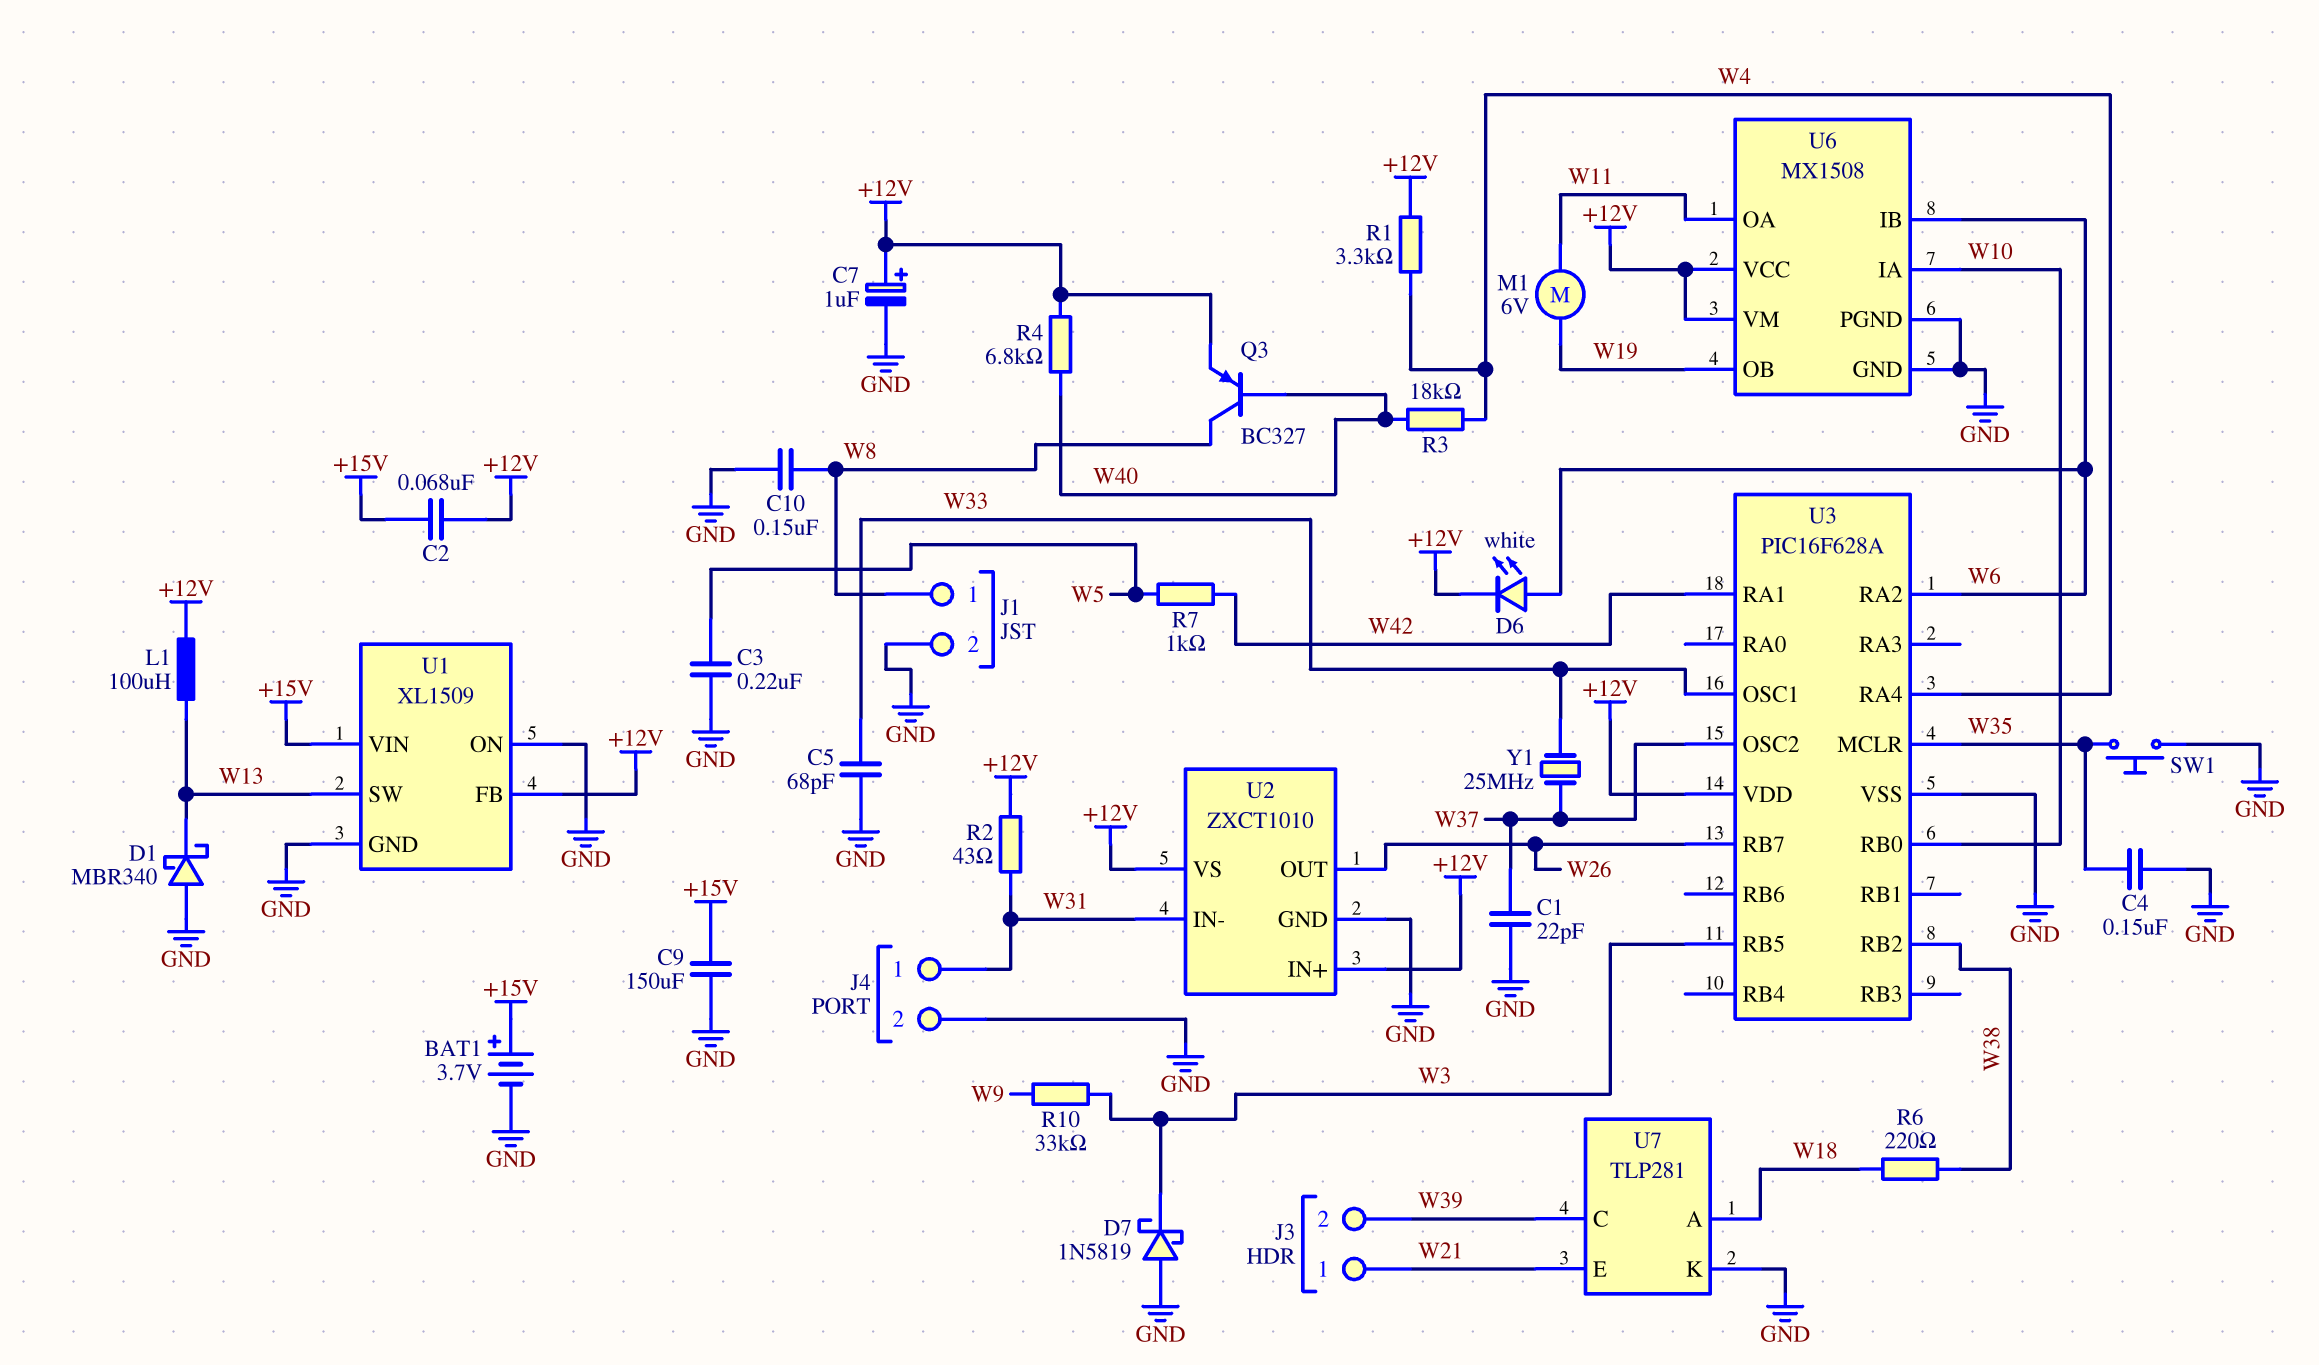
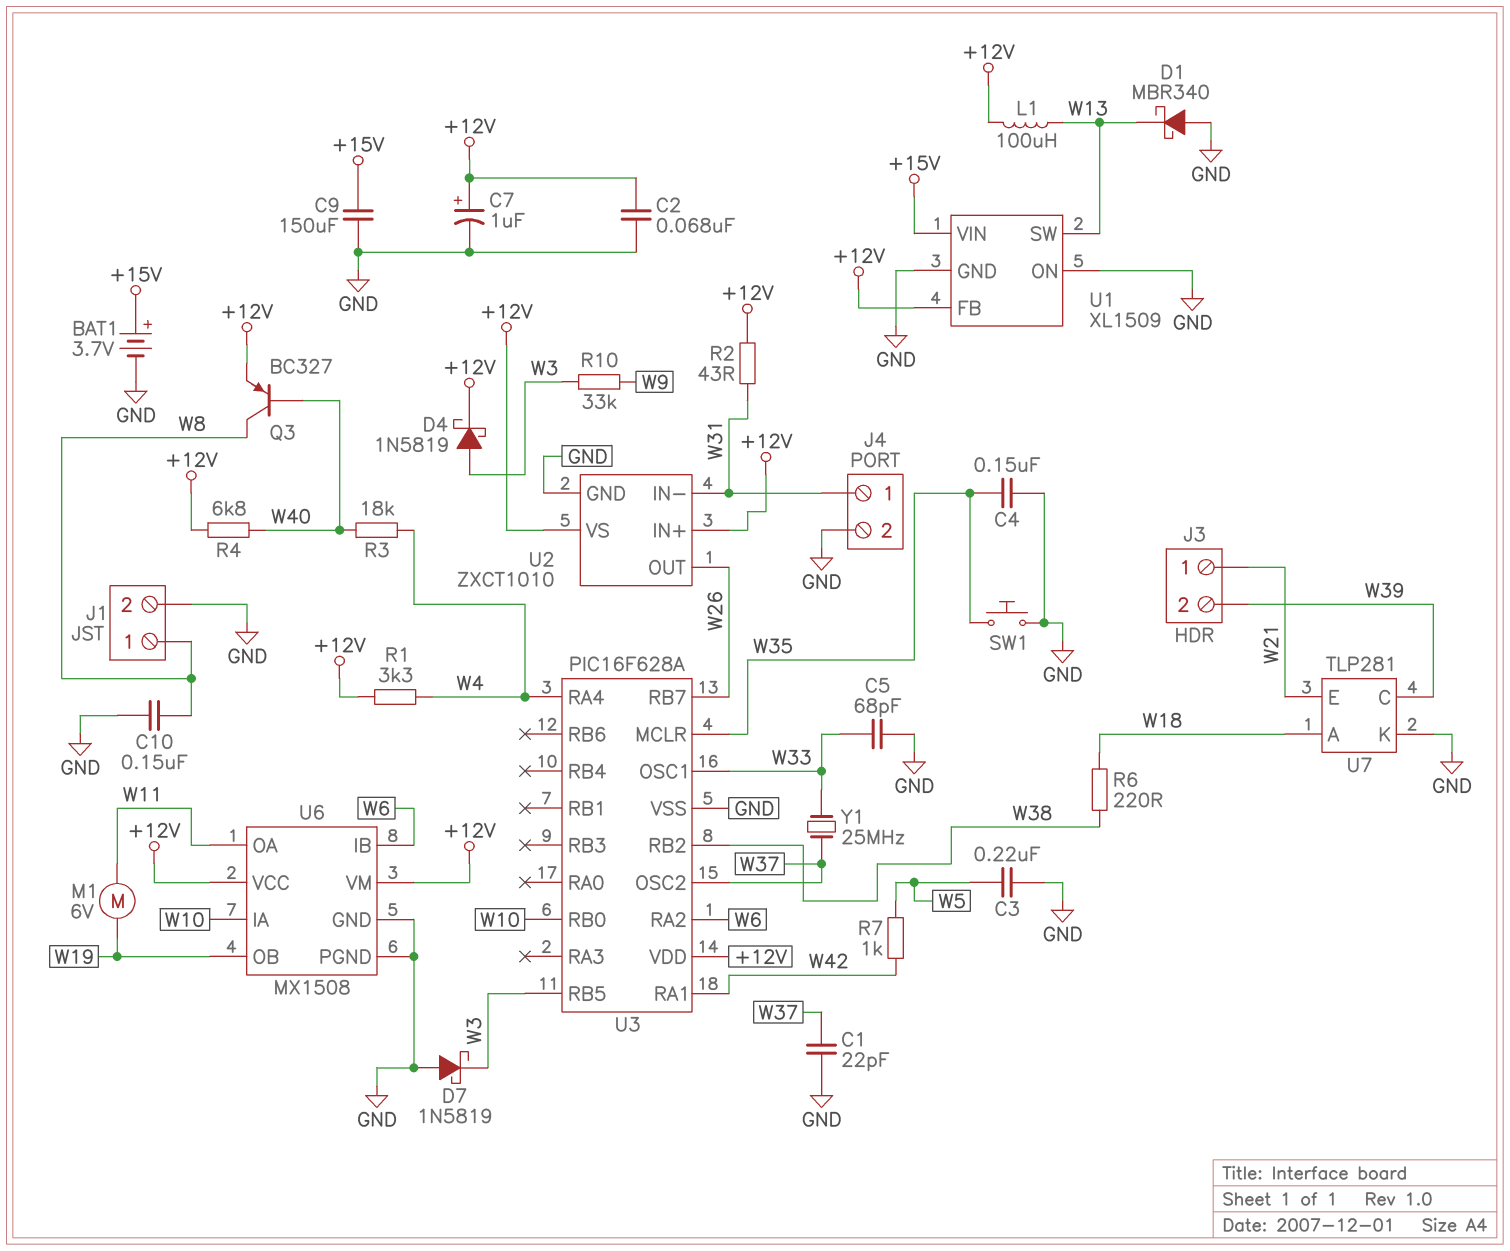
C2: 68nF (+12V, +15V) -> 68nF (+12V, GND)
D4: none -> schottky 1N5819 (A W3, K +12V)
D6: LED white (A W6, K +12V) -> none

